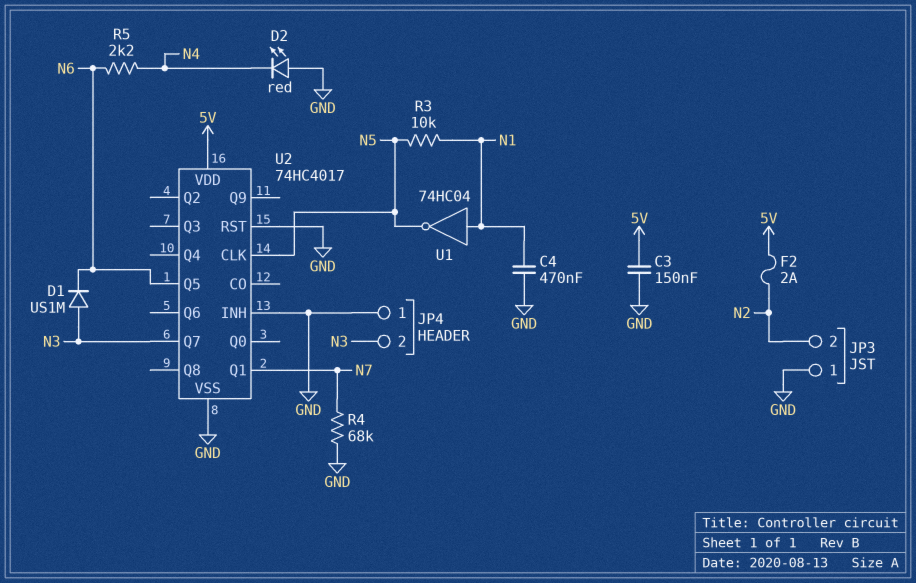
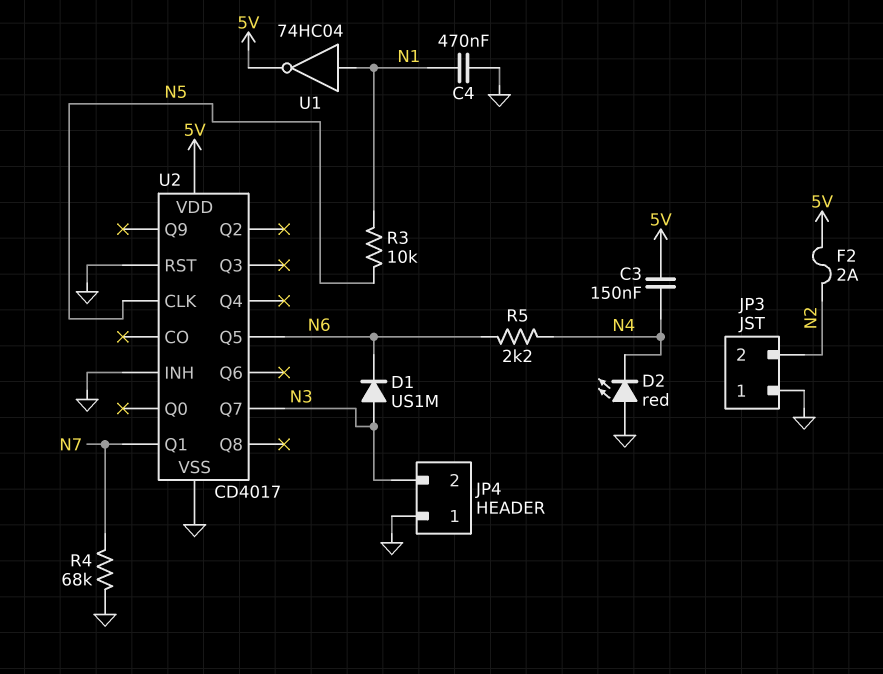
C3: 150nF (5V, GND) -> 150nF (5V, N4)
U1: NOT 74HC04 (in N1, out N5) -> NOT 74HC04 (in N1, out 5V)
U2: 74HC4017 -> CD4017

